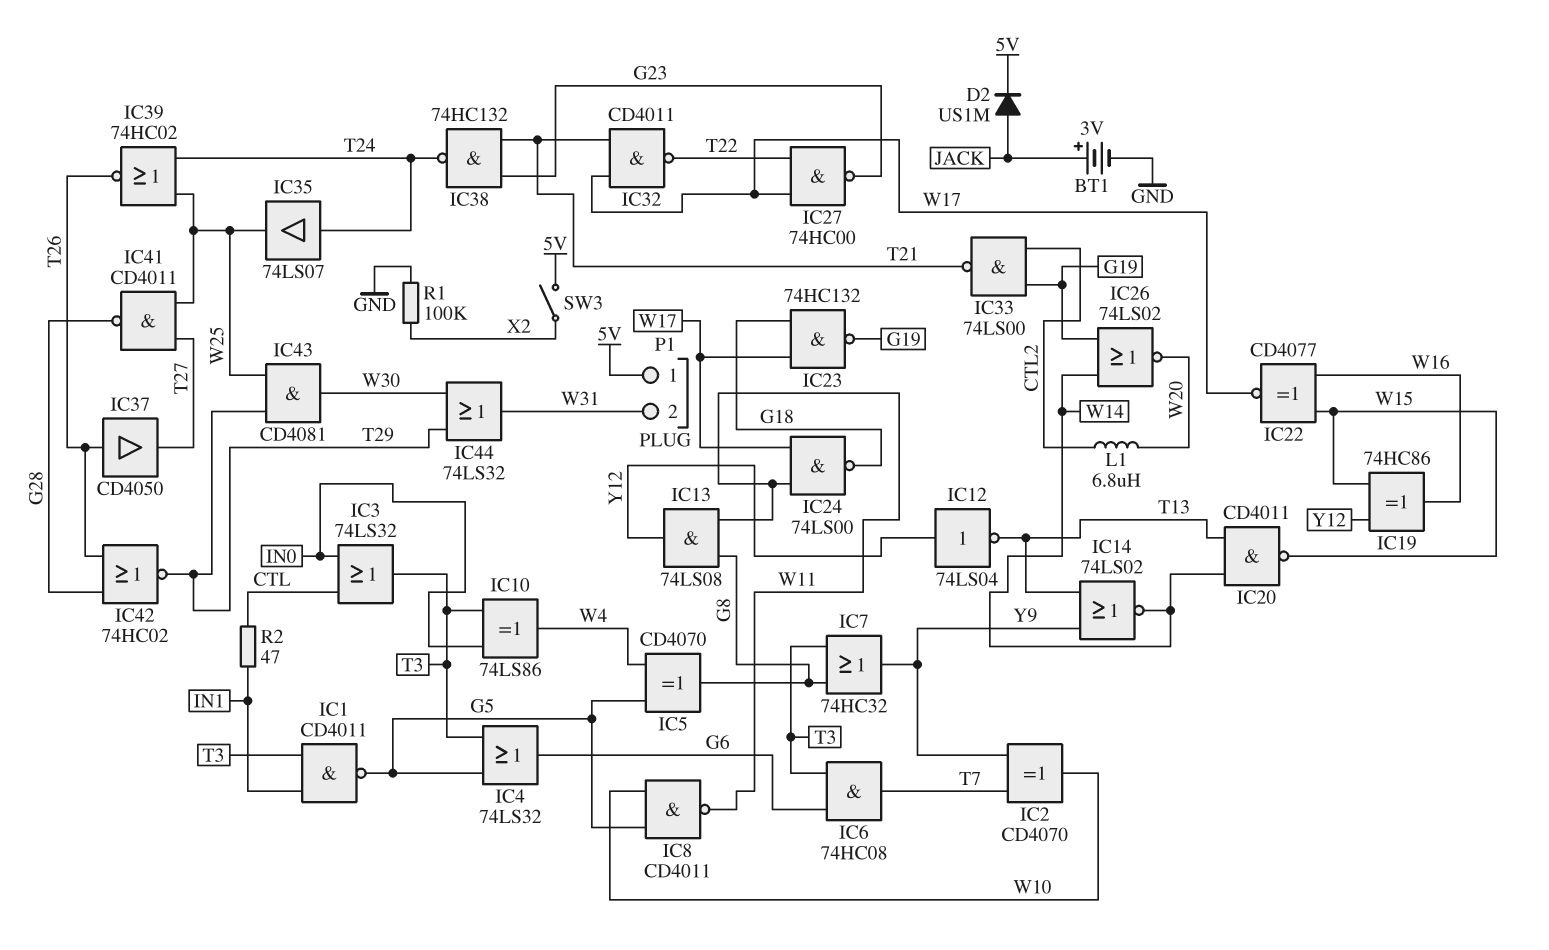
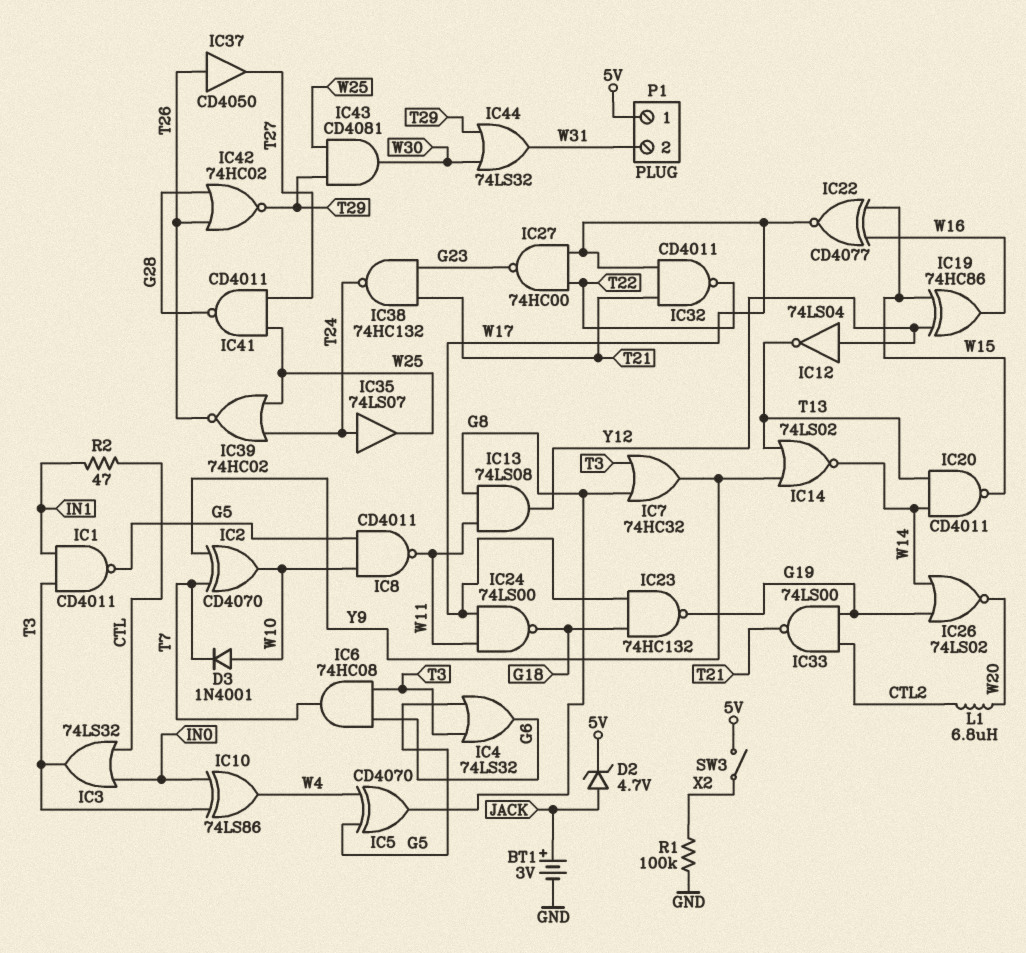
D2: diode US1M (A JACK, K 5V) -> zener 4.7V (A JACK, K 5V)
D3: none -> diode 1N4001 (A W10, K T7)

